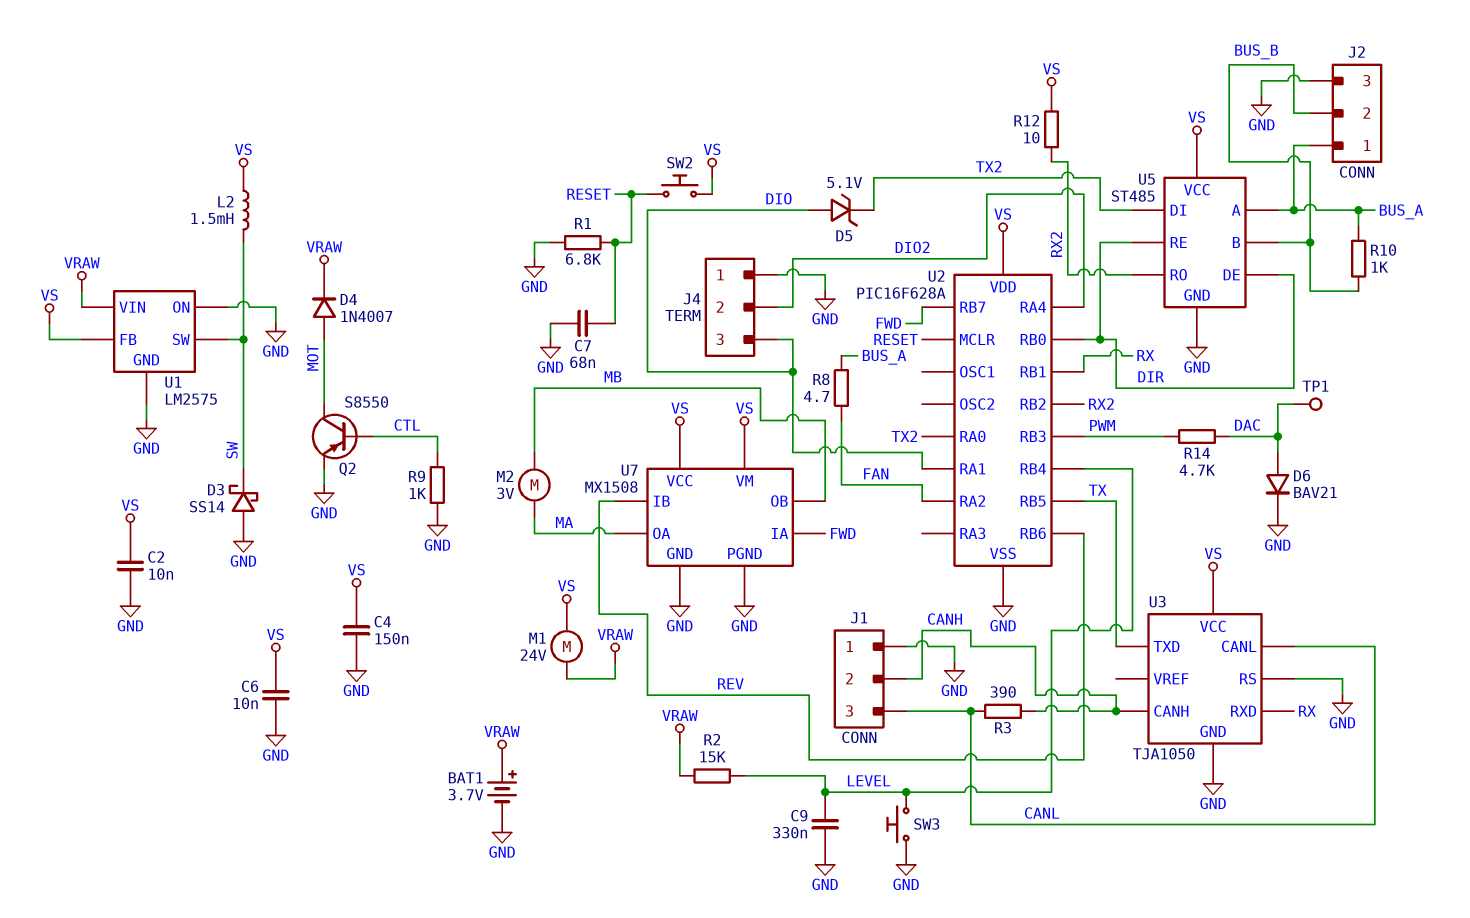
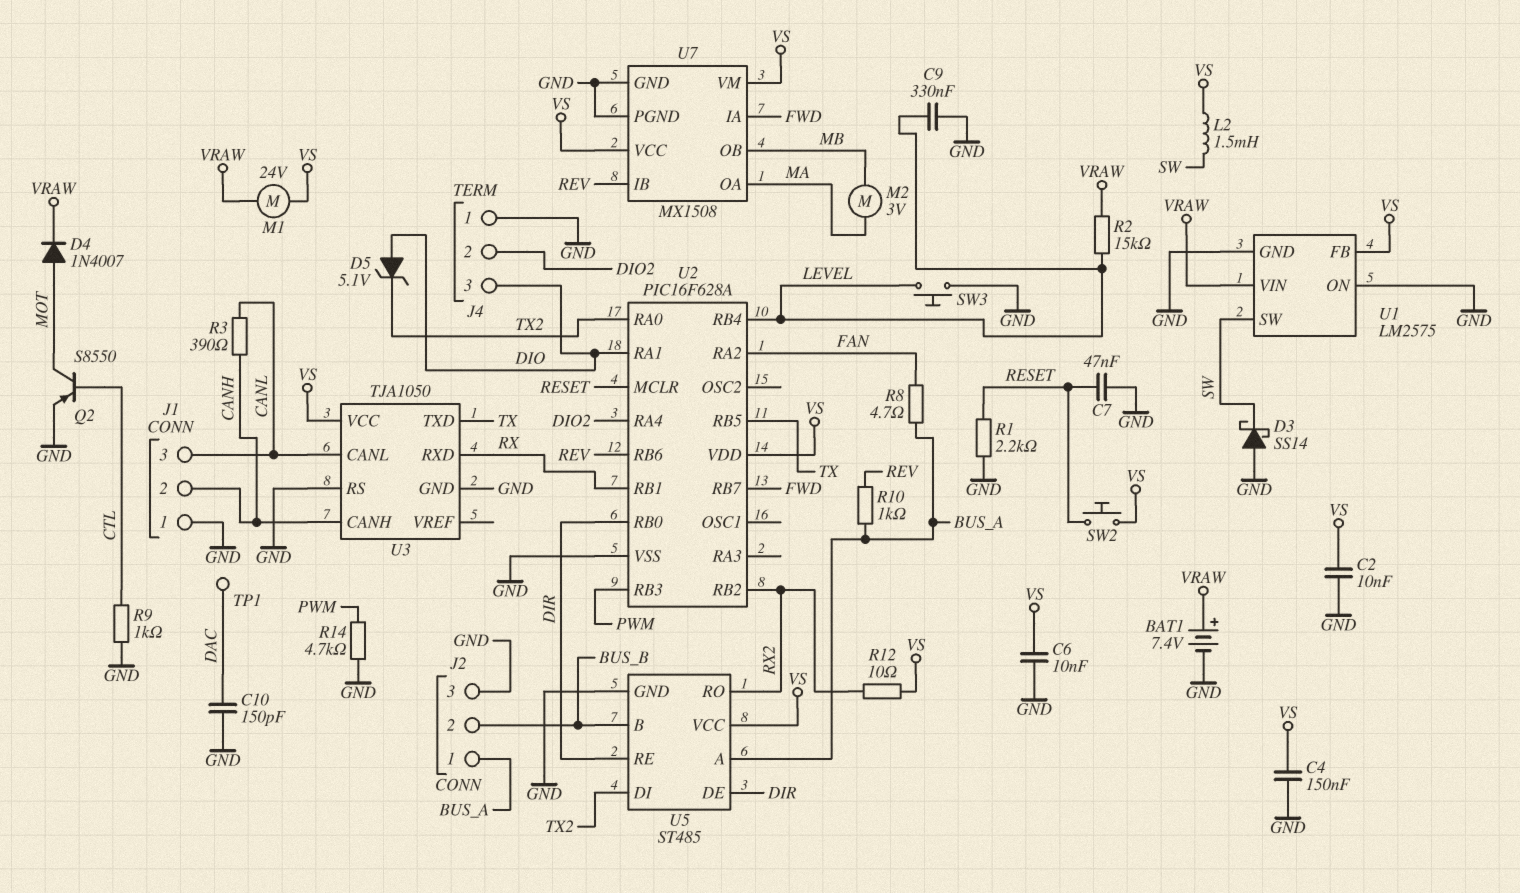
BAT1: 3.7V (plus VRAW, minus GND) -> 7.4V (plus VRAW, minus GND)
C7: 68nF (GND, RESET) -> 47nF (GND, RESET)
C10: none -> 150pF (DAC, GND)
D6: diode BAV21 (A DAC, K GND) -> none
R1: 6.8k (GND, RESET) -> 2.2k (GND, RESET)
R10: 1k (BUS_A, BUS_B) -> 1k (BUS_A, REV)
R14: 4.7k (DAC, PWM) -> 4.7k (GND, PWM)

